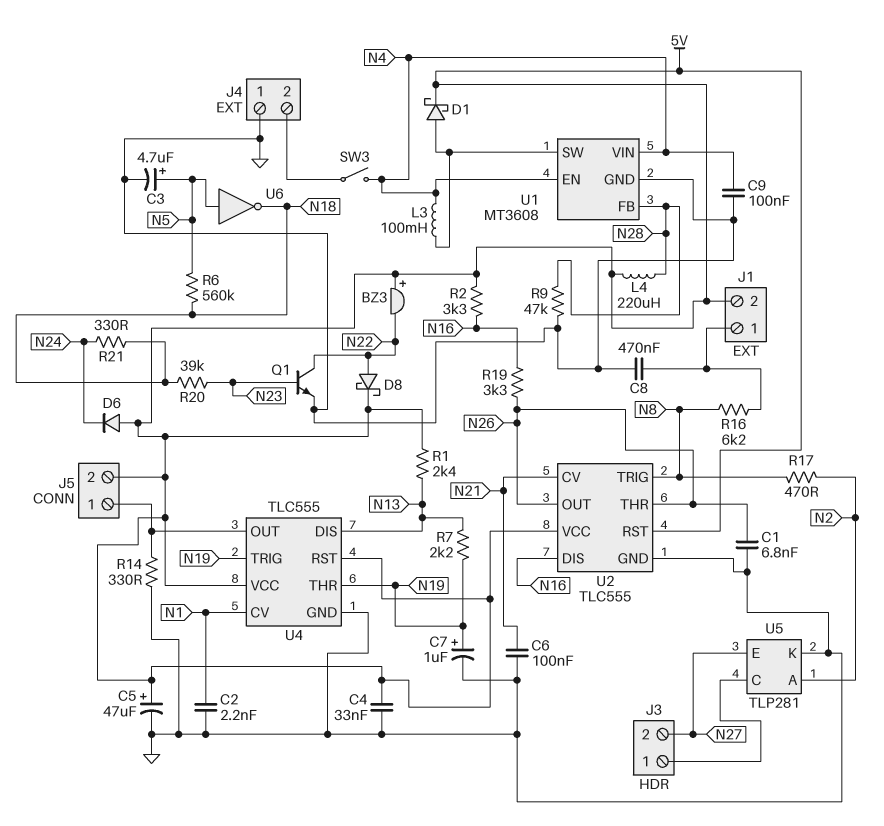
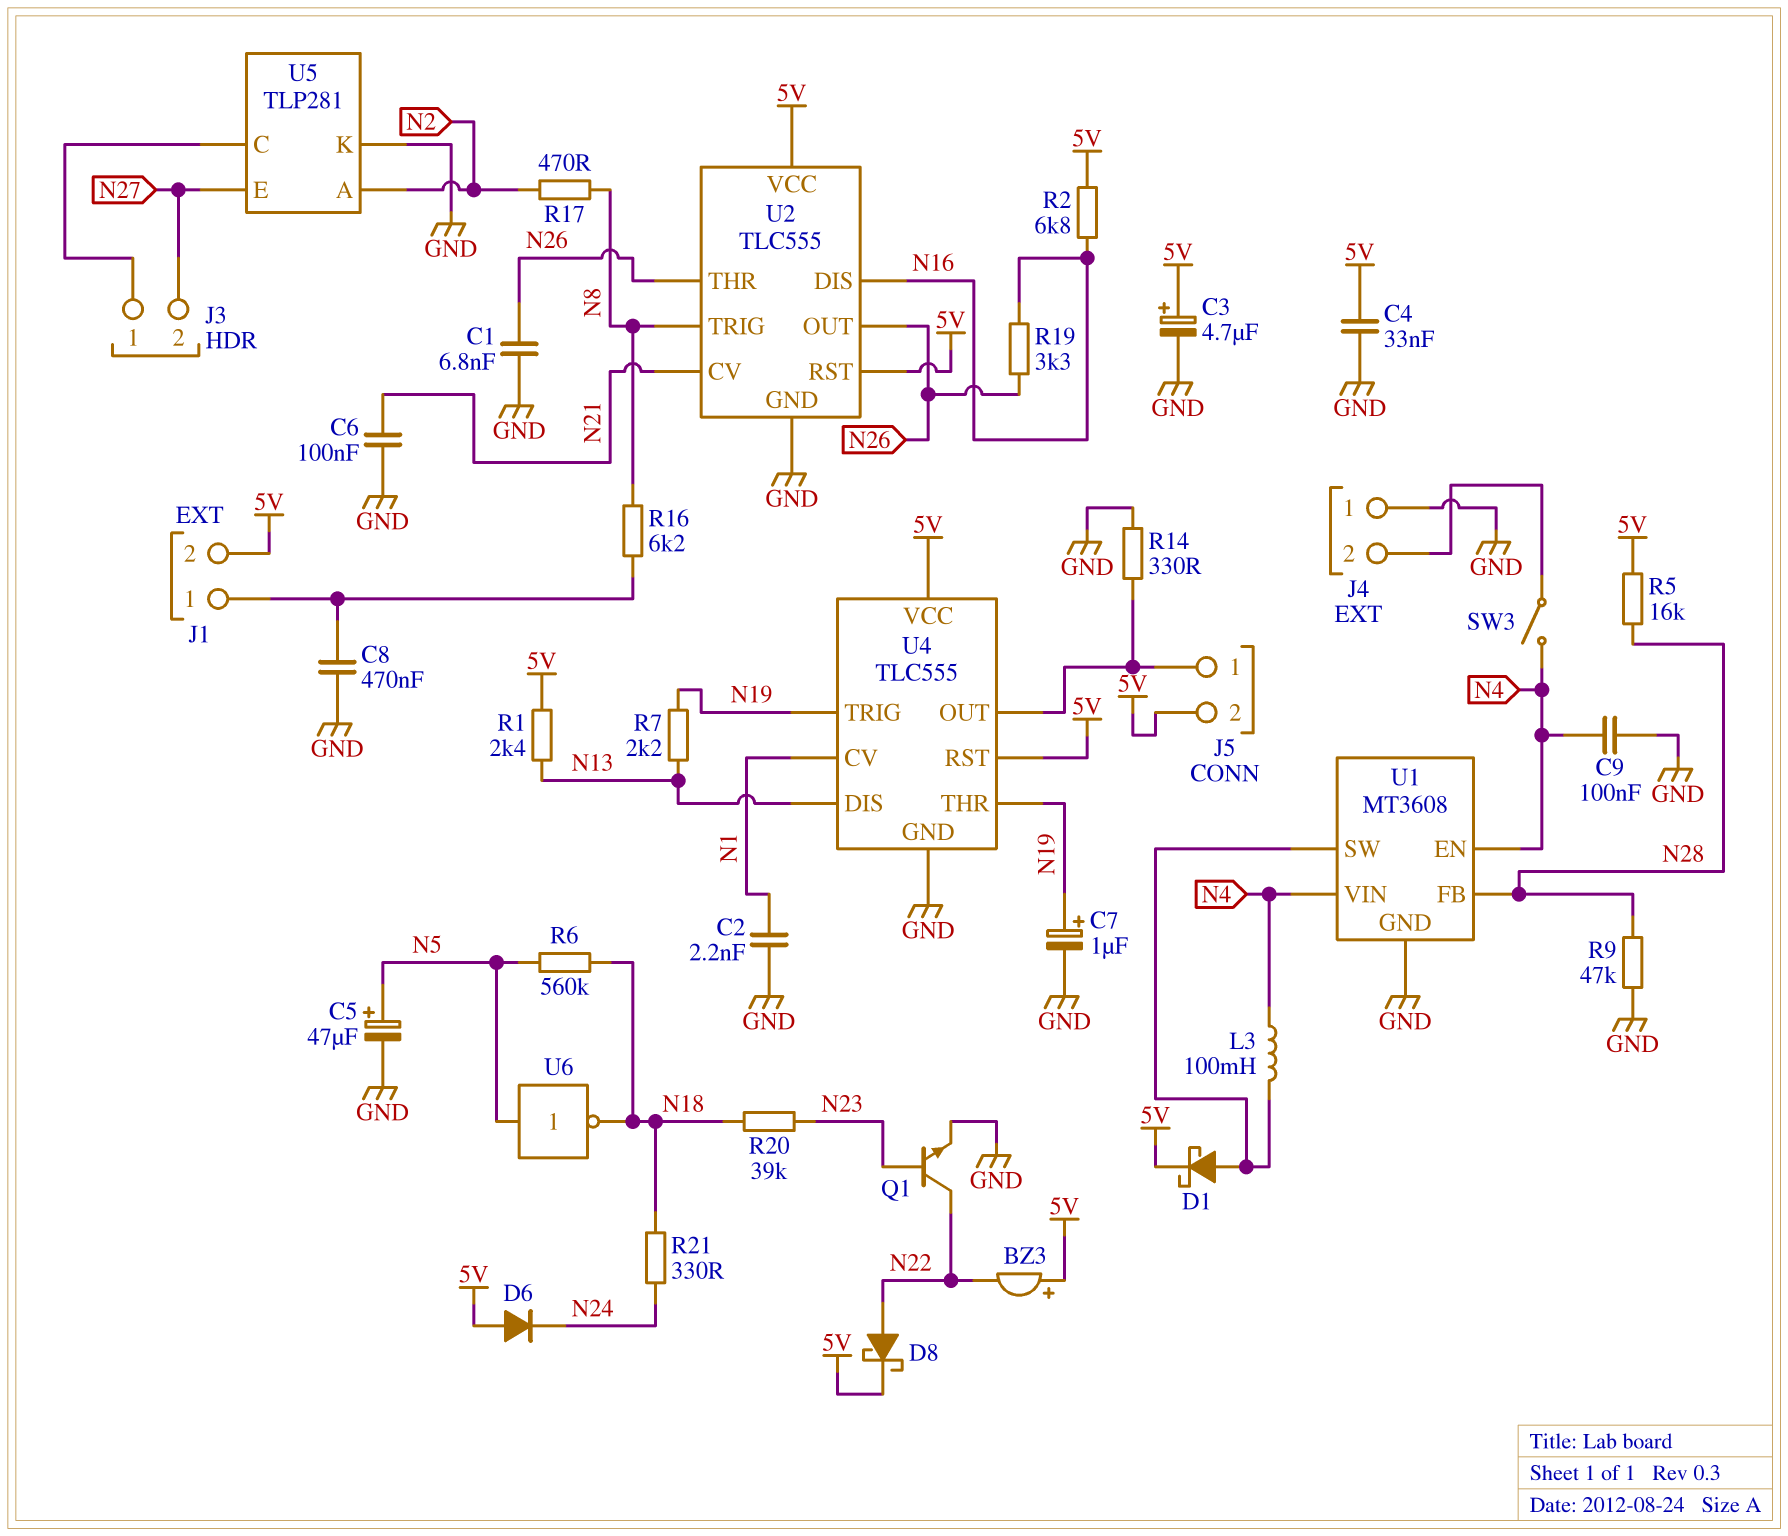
C3: 4.7uF (plus N5, minus GND) -> 4.7uF (plus 5V, minus GND)
C5: 47uF (plus 5V, minus GND) -> 47uF (plus N5, minus GND)
L4: 220uH (5V, N28) -> none
R2: 3.3k (5V, N16) -> 6.8k (5V, N16)
R5: none -> 16k (5V, N28)

